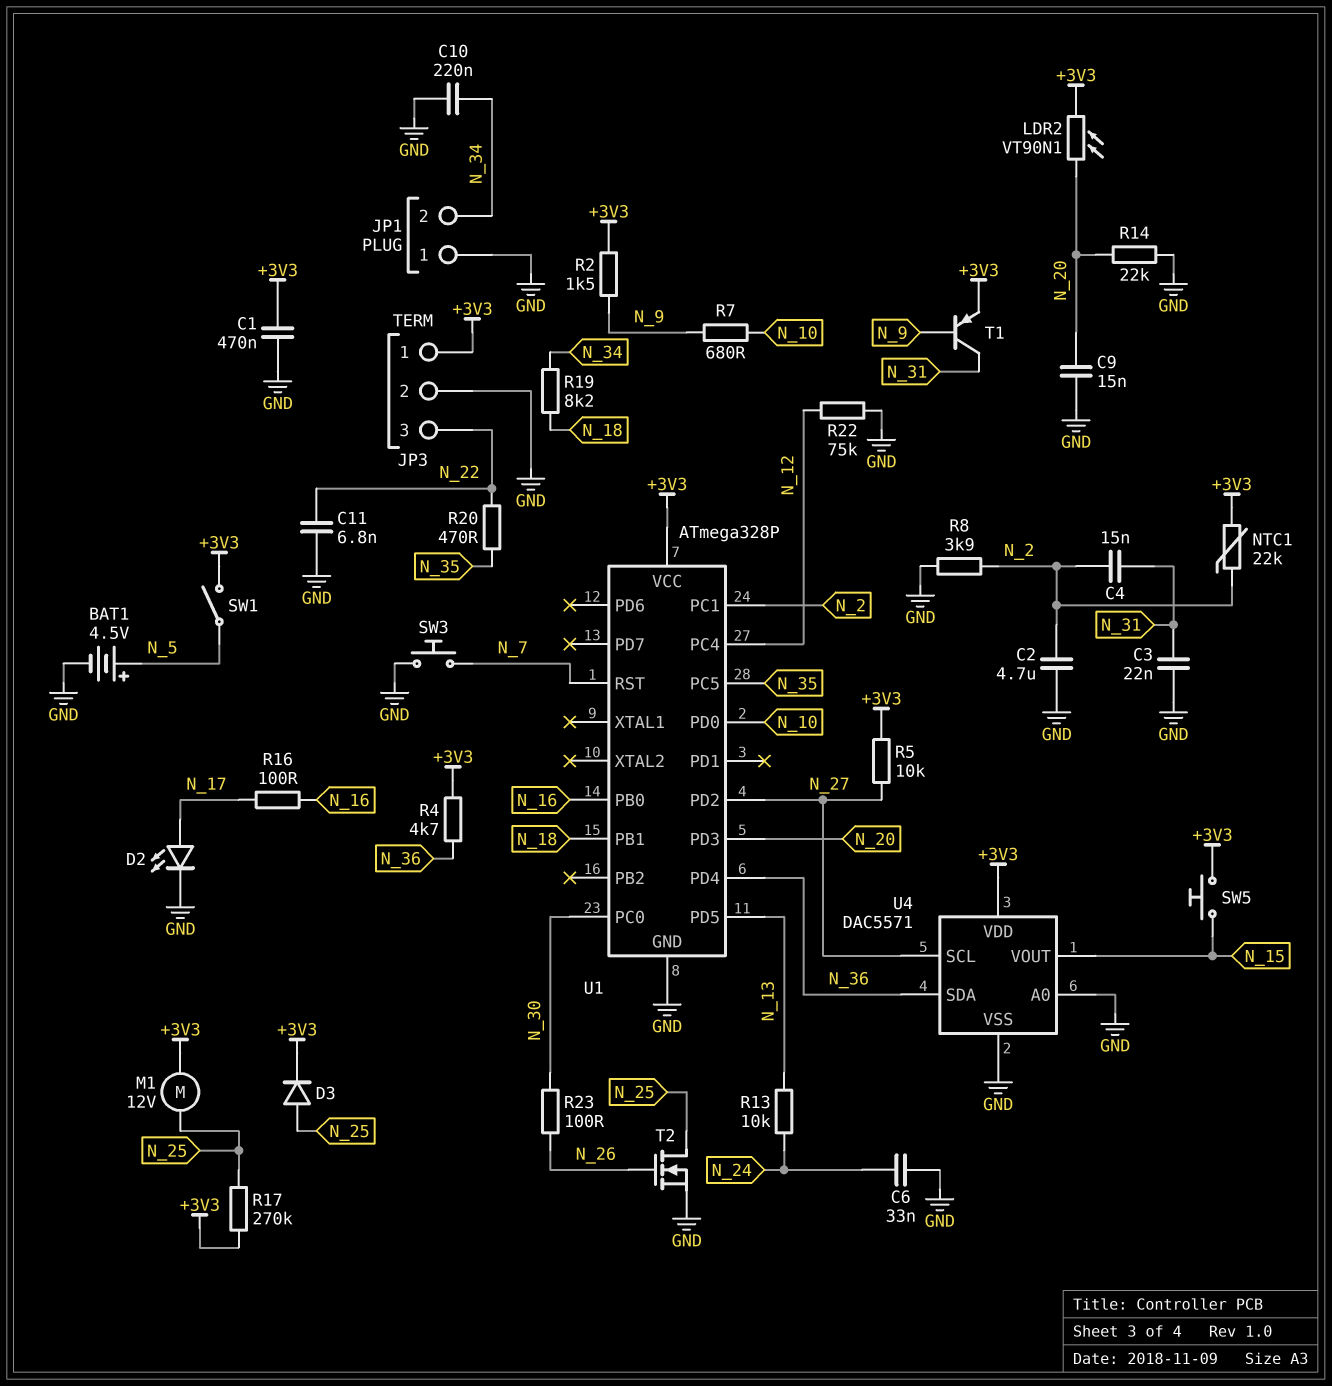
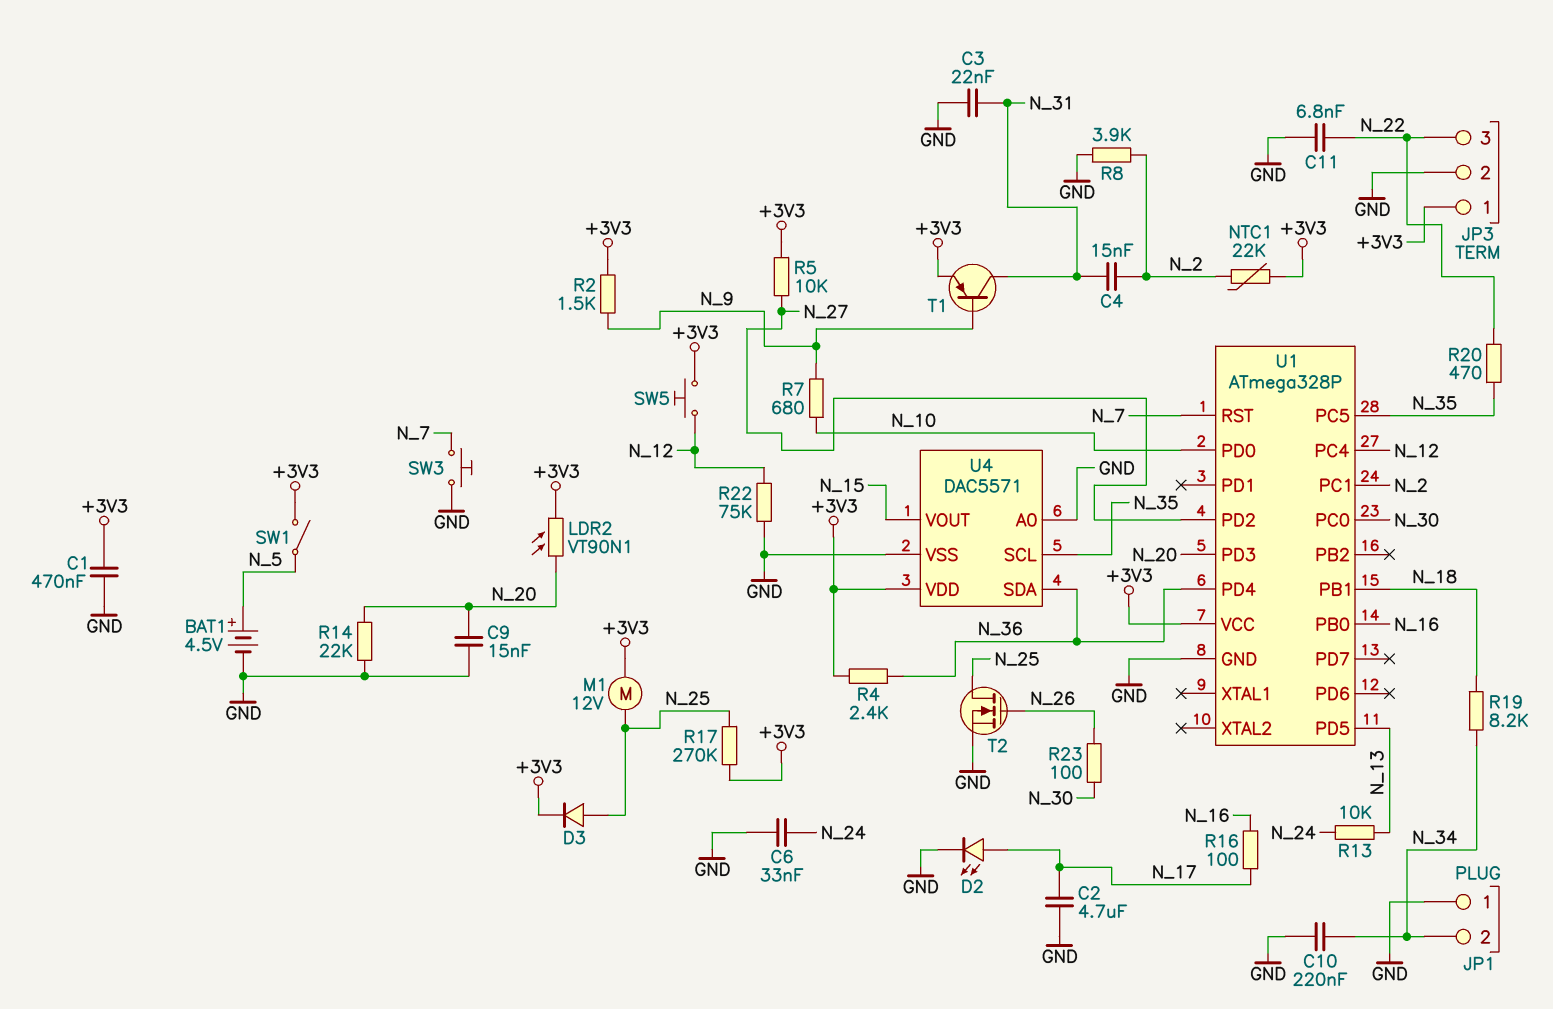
C2: 4.7uF (GND, N_2) -> 4.7uF (GND, N_17)
R4: 4.7k (+3V3, N_36) -> 2.4k (+3V3, N_36)
SW5: button (+3V3, N_15) -> button (+3V3, N_12)
U4 pin SCL: N_27 -> N_35

